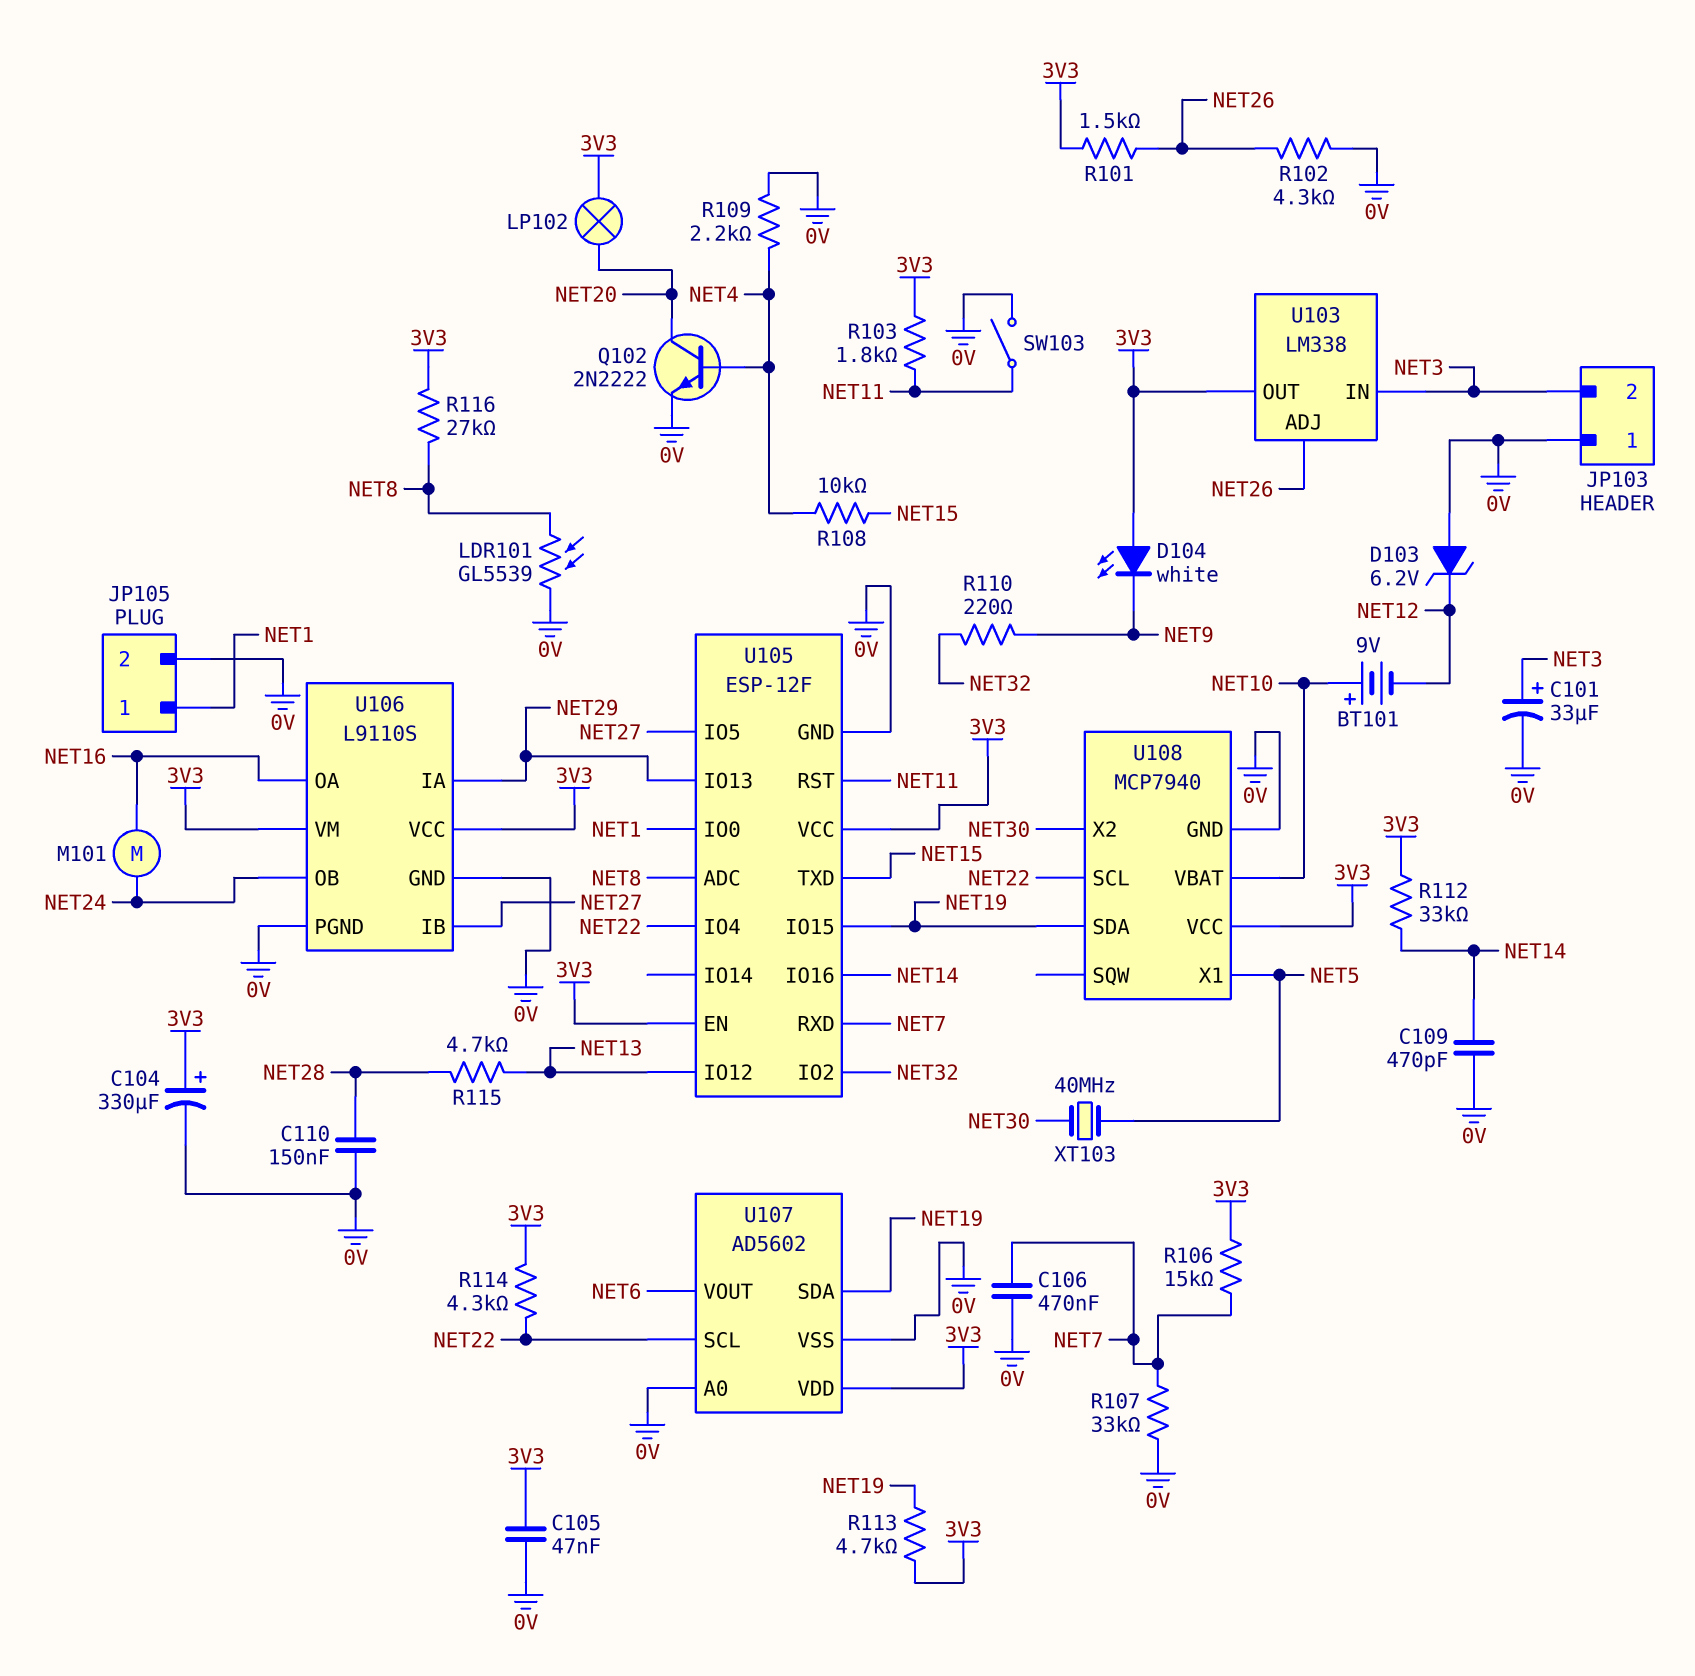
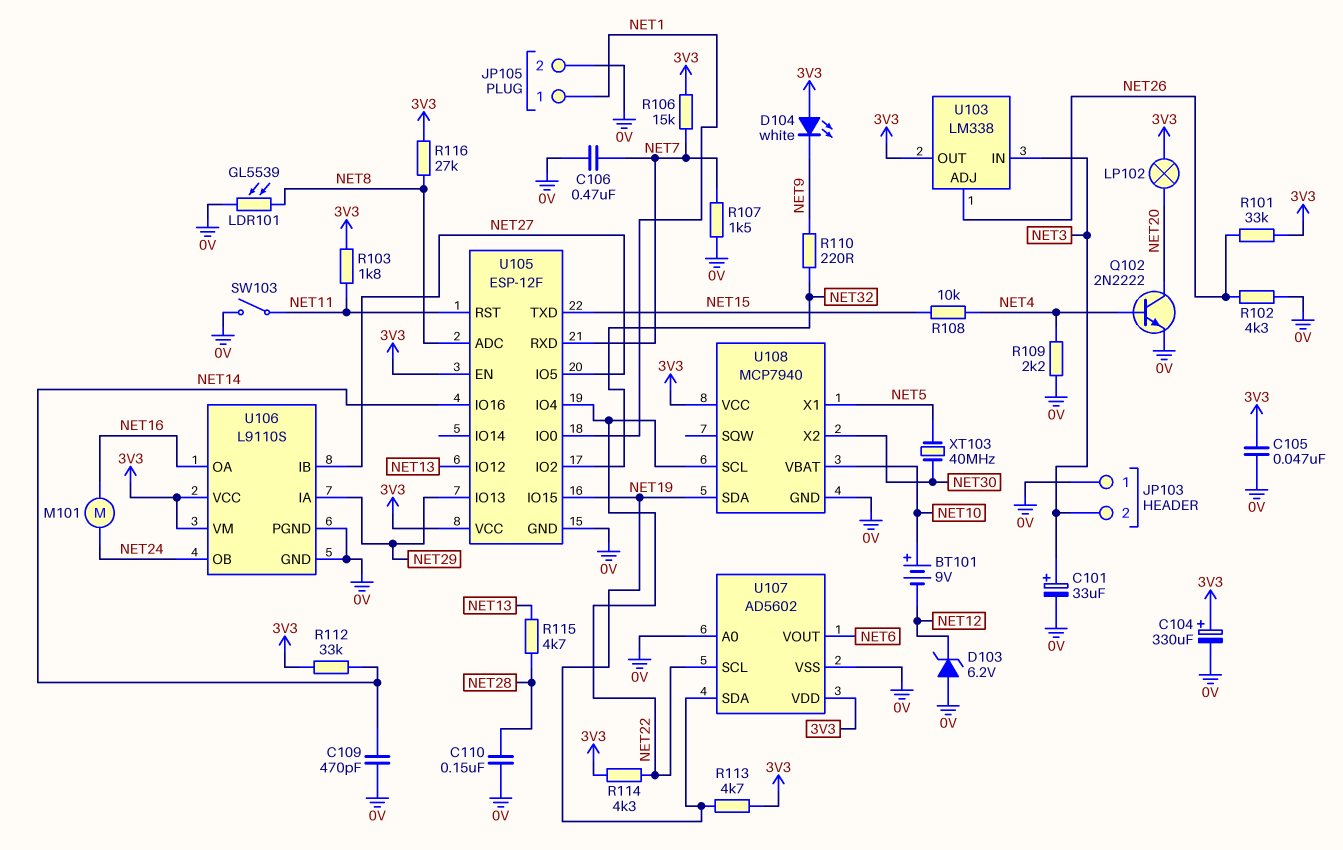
R101: 1.5k (3V3, NET26) -> 33k (3V3, NET26)
R107: 33k (0V, NET7) -> 1.5k (0V, NET7)

